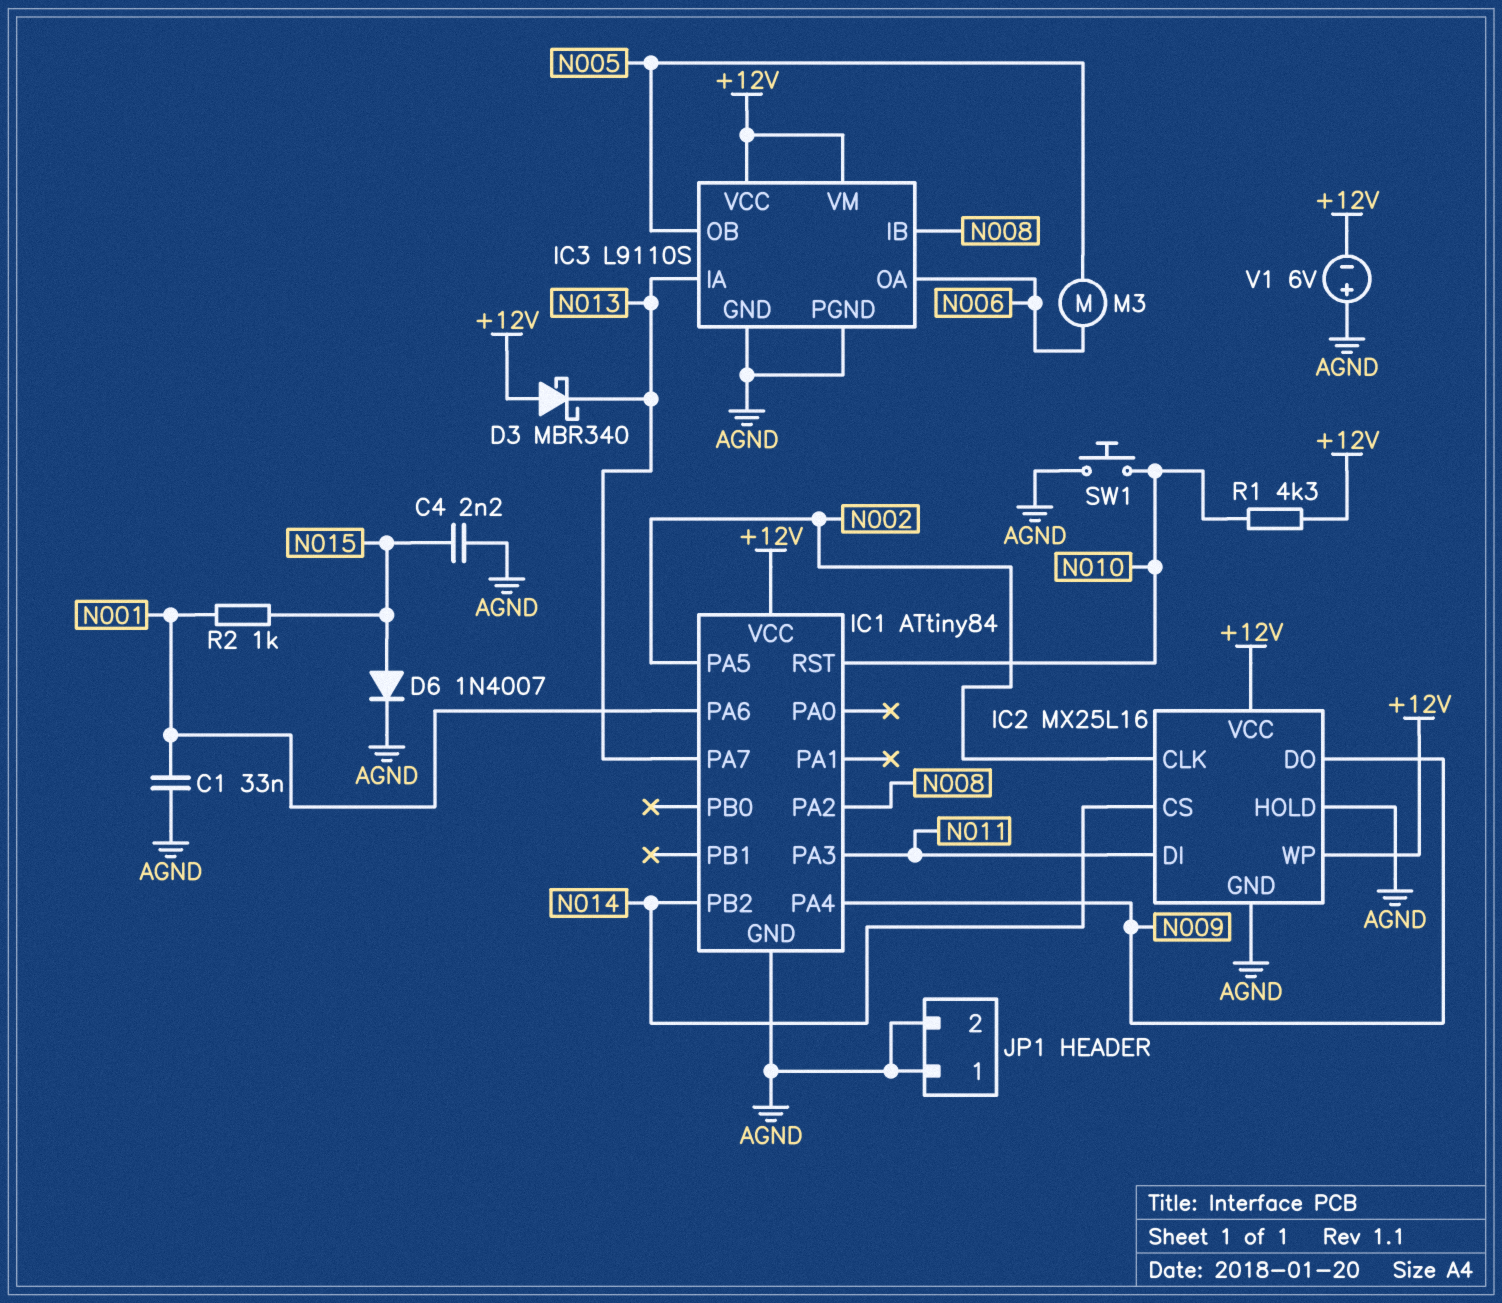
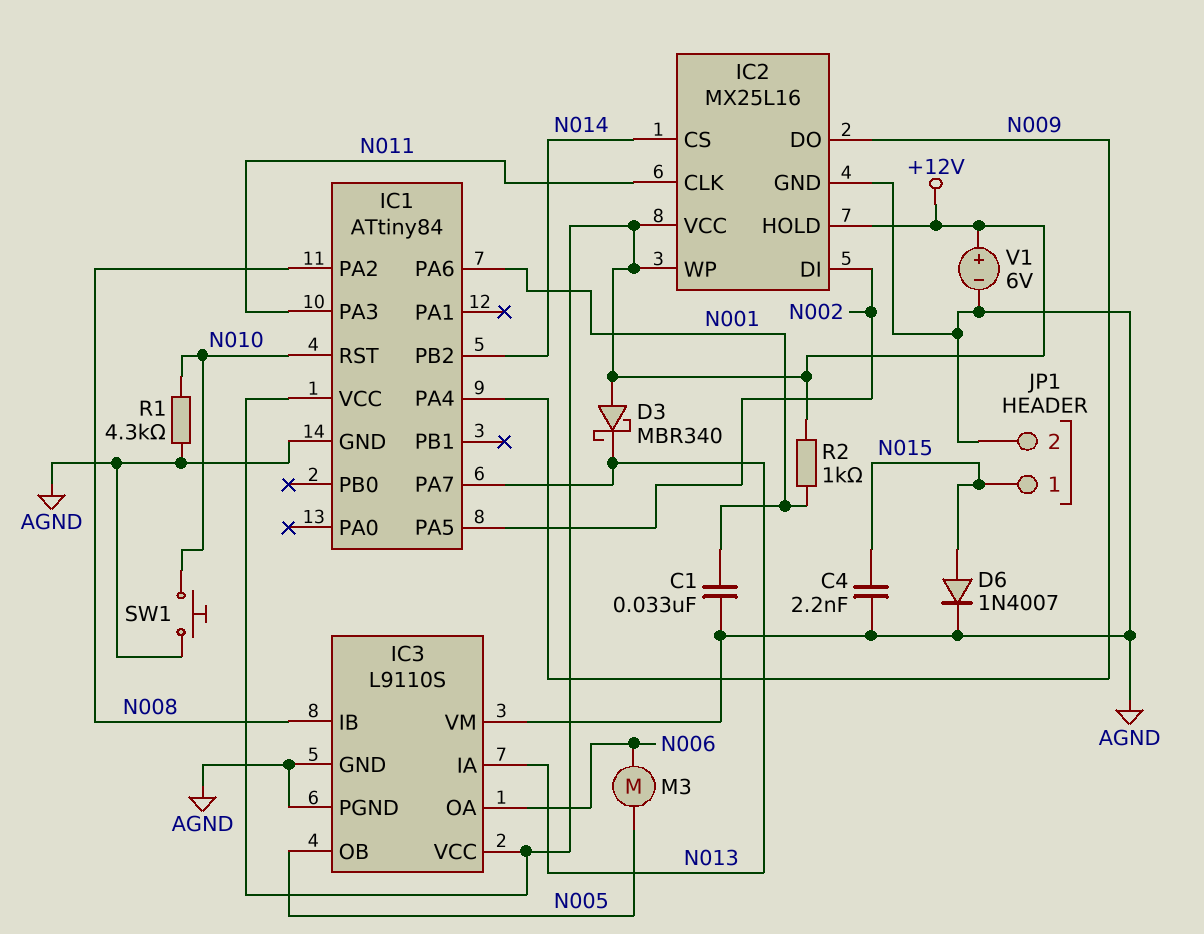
IC2 pin CLK: N002 -> N011
IC2 pin DI: N011 -> N002
IC2 pin HOLD: AGND -> +12V
IC3 pin VM: +12V -> AGND
JP1 pin 1: AGND -> N015
R1: 4.3k (+12V, N010) -> 4.3k (AGND, N010)
R2: 1k (N001, N015) -> 1k (+12V, N001)
V1: 6V (plus AGND, minus +12V) -> 6V (plus +12V, minus AGND)

